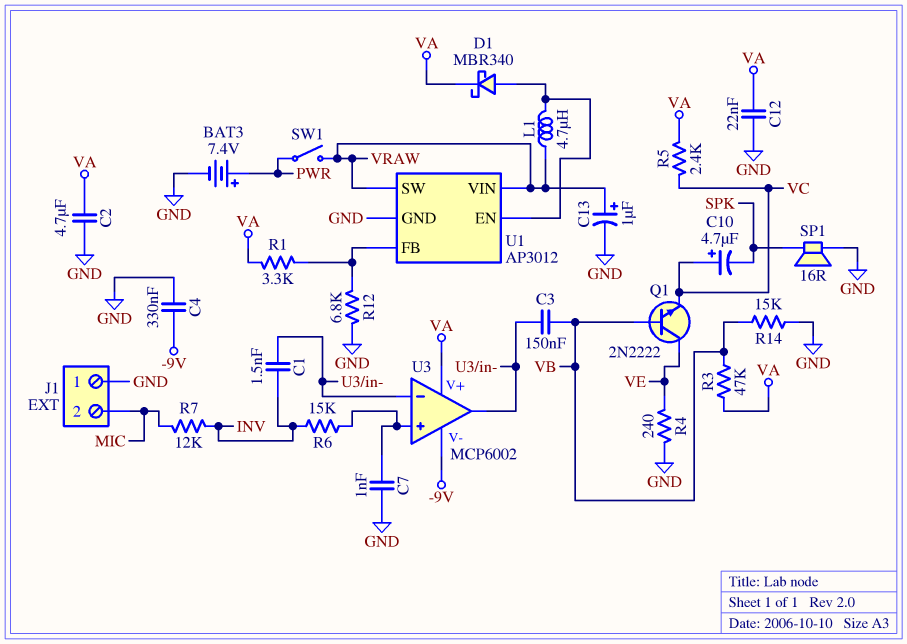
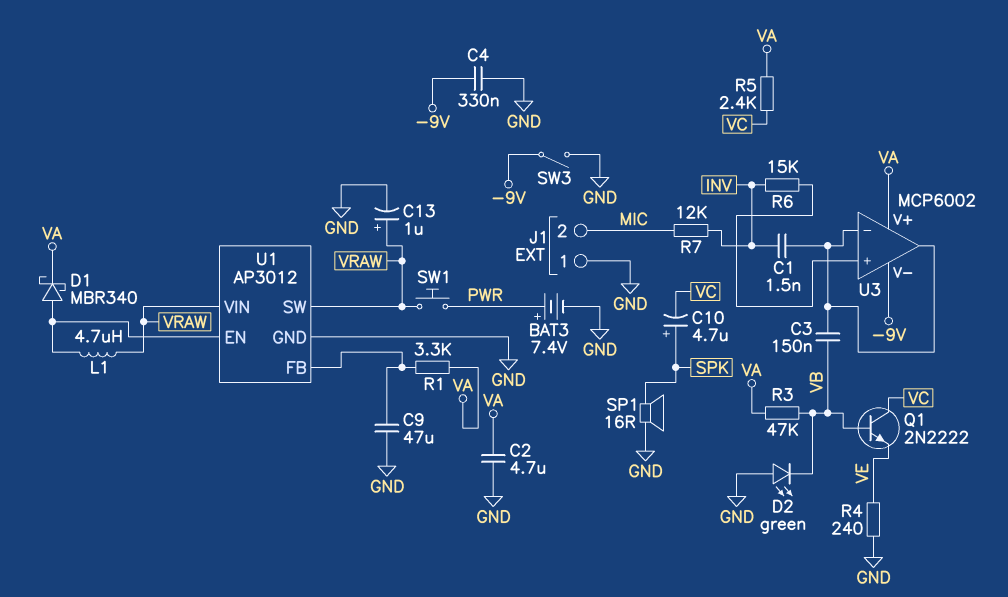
C7: 1nF (GND, U3/in+) -> none
C9: none -> 47uF (GND, U1/FB)
C10: 4.7uF (plus VC, minus SPK) -> 4.7uF (plus SPK, minus VC)
C12: 22nF (GND, VA) -> none
D2: none -> LED green (A GND, K VB)
Q1: NPN 2N2222 (B VB, C VE, E VC) -> NPN 2N2222 (B VB, C VC, E VE)
R12: 6.8k (GND, U1/FB) -> none
R14: 15k (GND, VB) -> none
SW1: switch (PWR, VRAW) -> button (PWR, VRAW)
SW3: none -> switch (-9V, GND)

